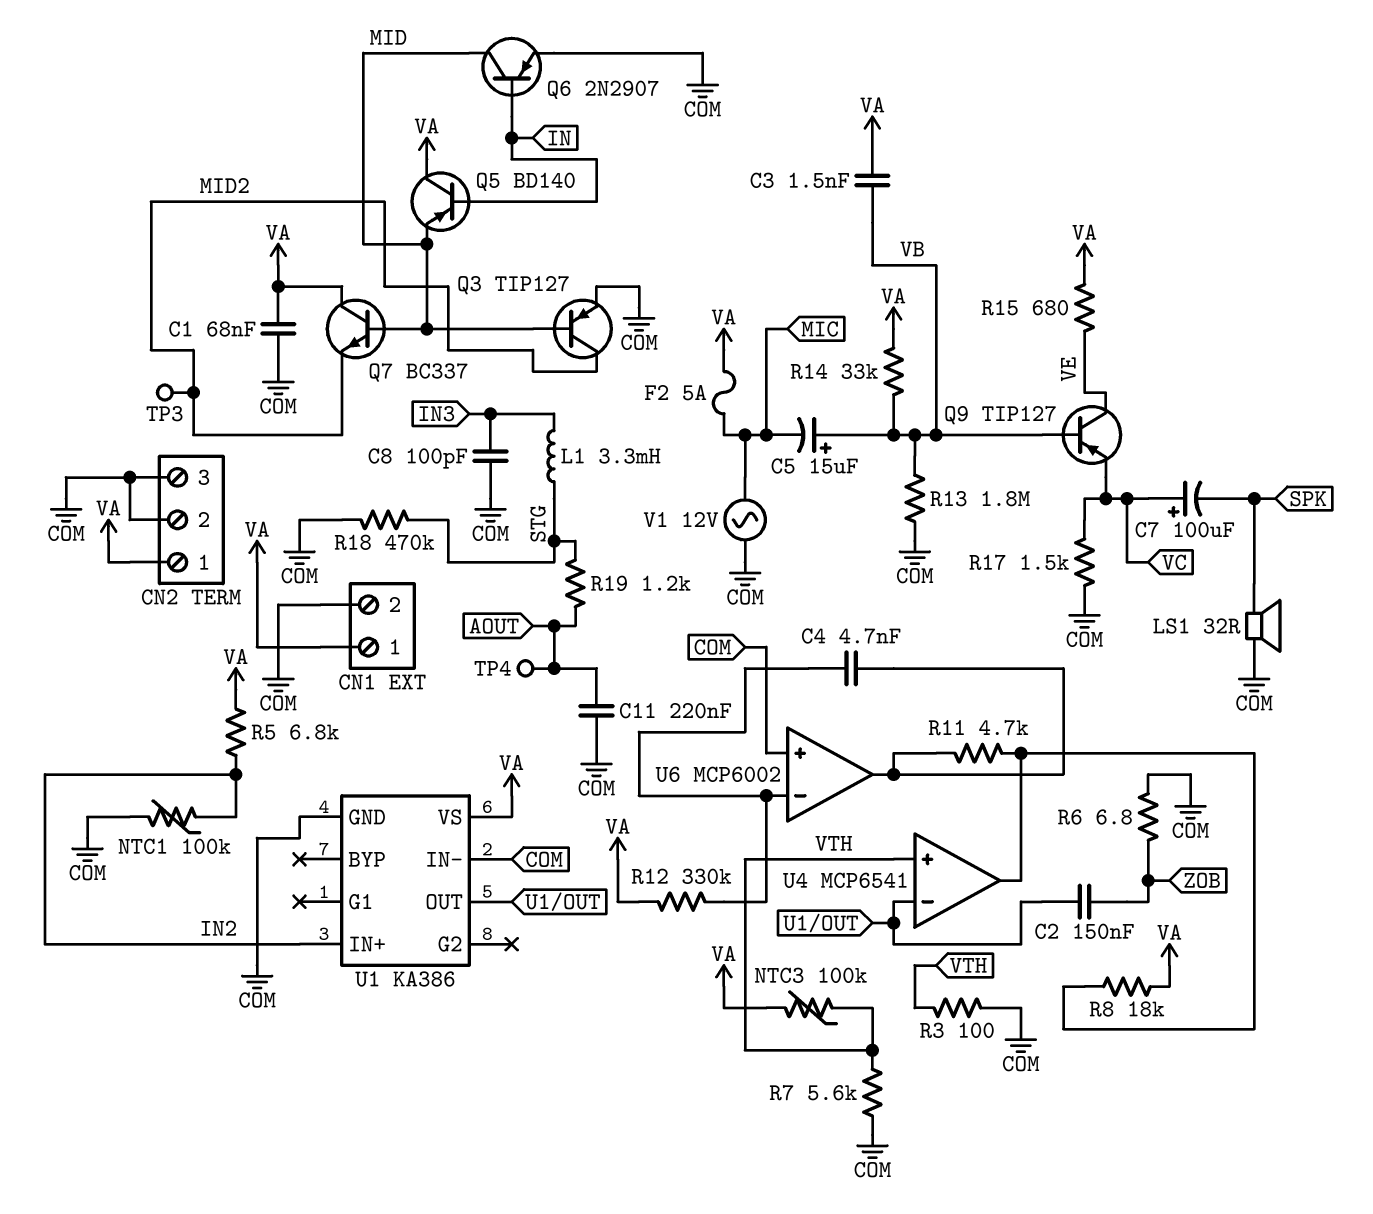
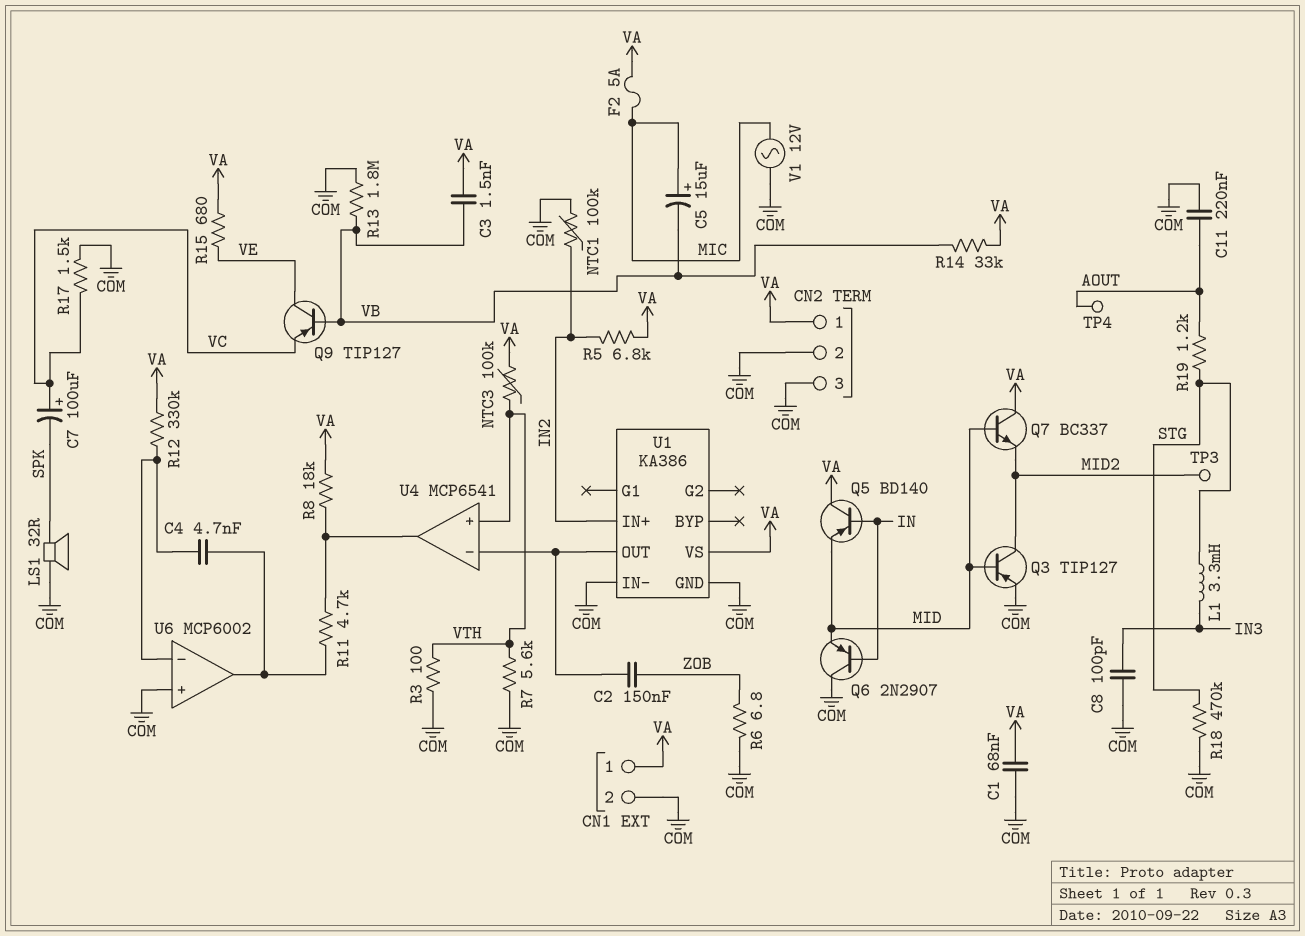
C5: 15uF (plus VB, minus MIC) -> 15uF (plus MIC, minus VB)
Q6: PNP 2N2907 (B IN, C MID, E COM) -> PNP 2N2907 (B IN, C COM, E MID)

